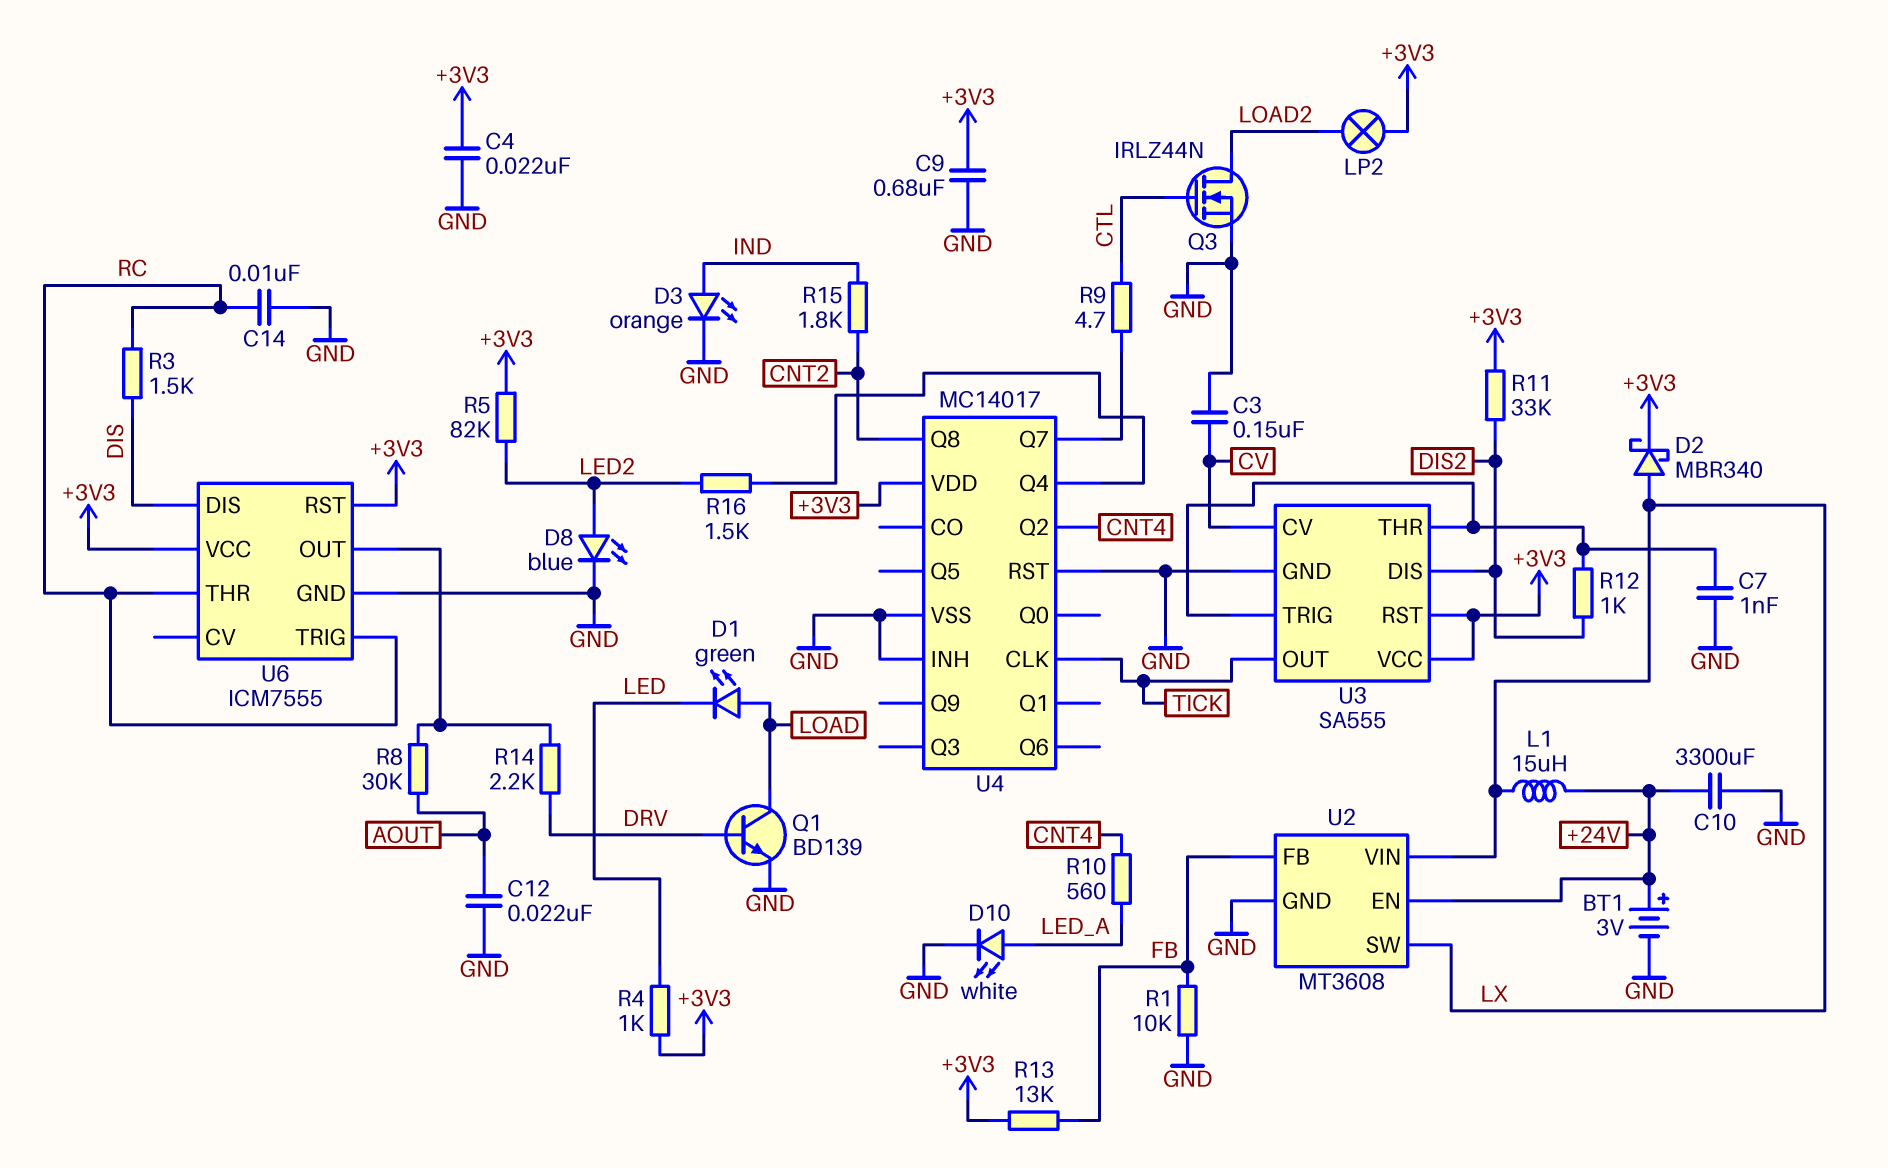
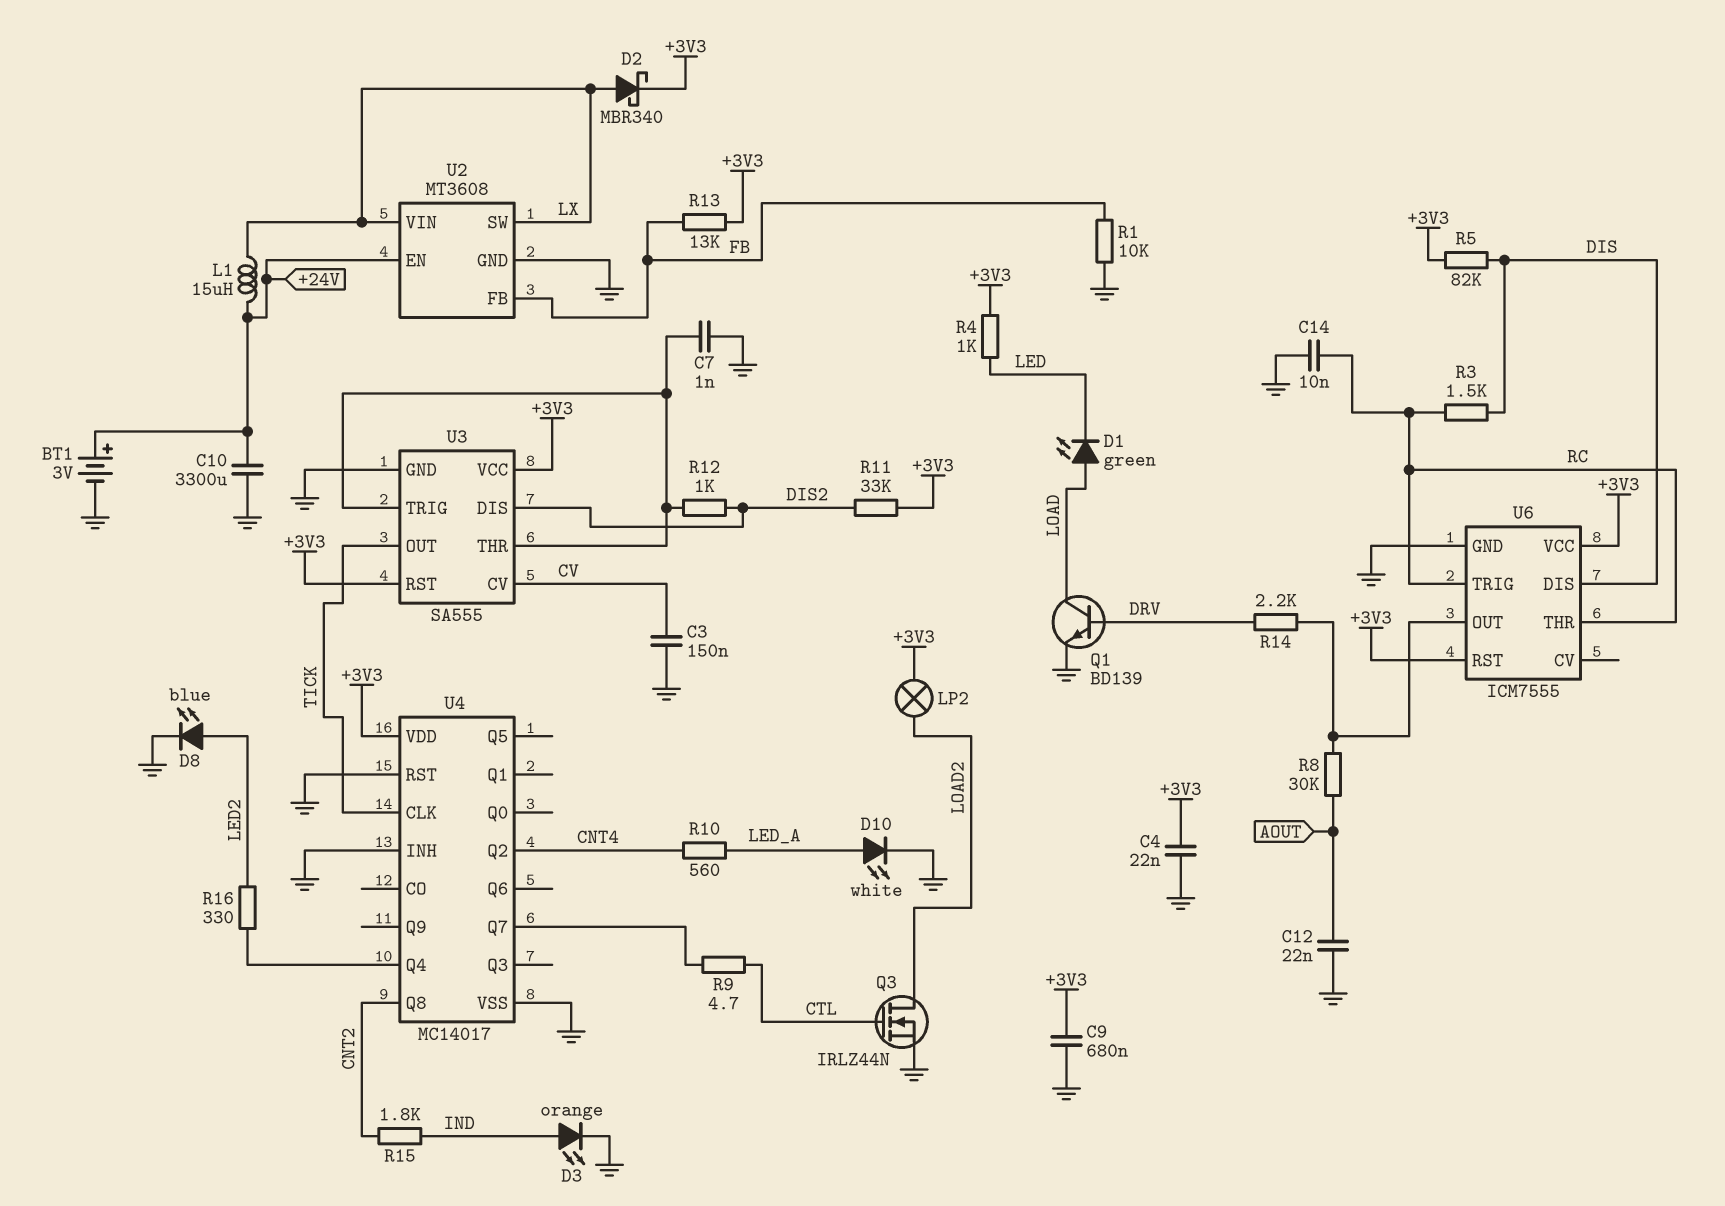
R5: 82k (+3V3, LED2) -> 82k (+3V3, DIS)
R16: 1.5k (LED2, U4/Q4) -> 330 (LED2, U4/Q4)

